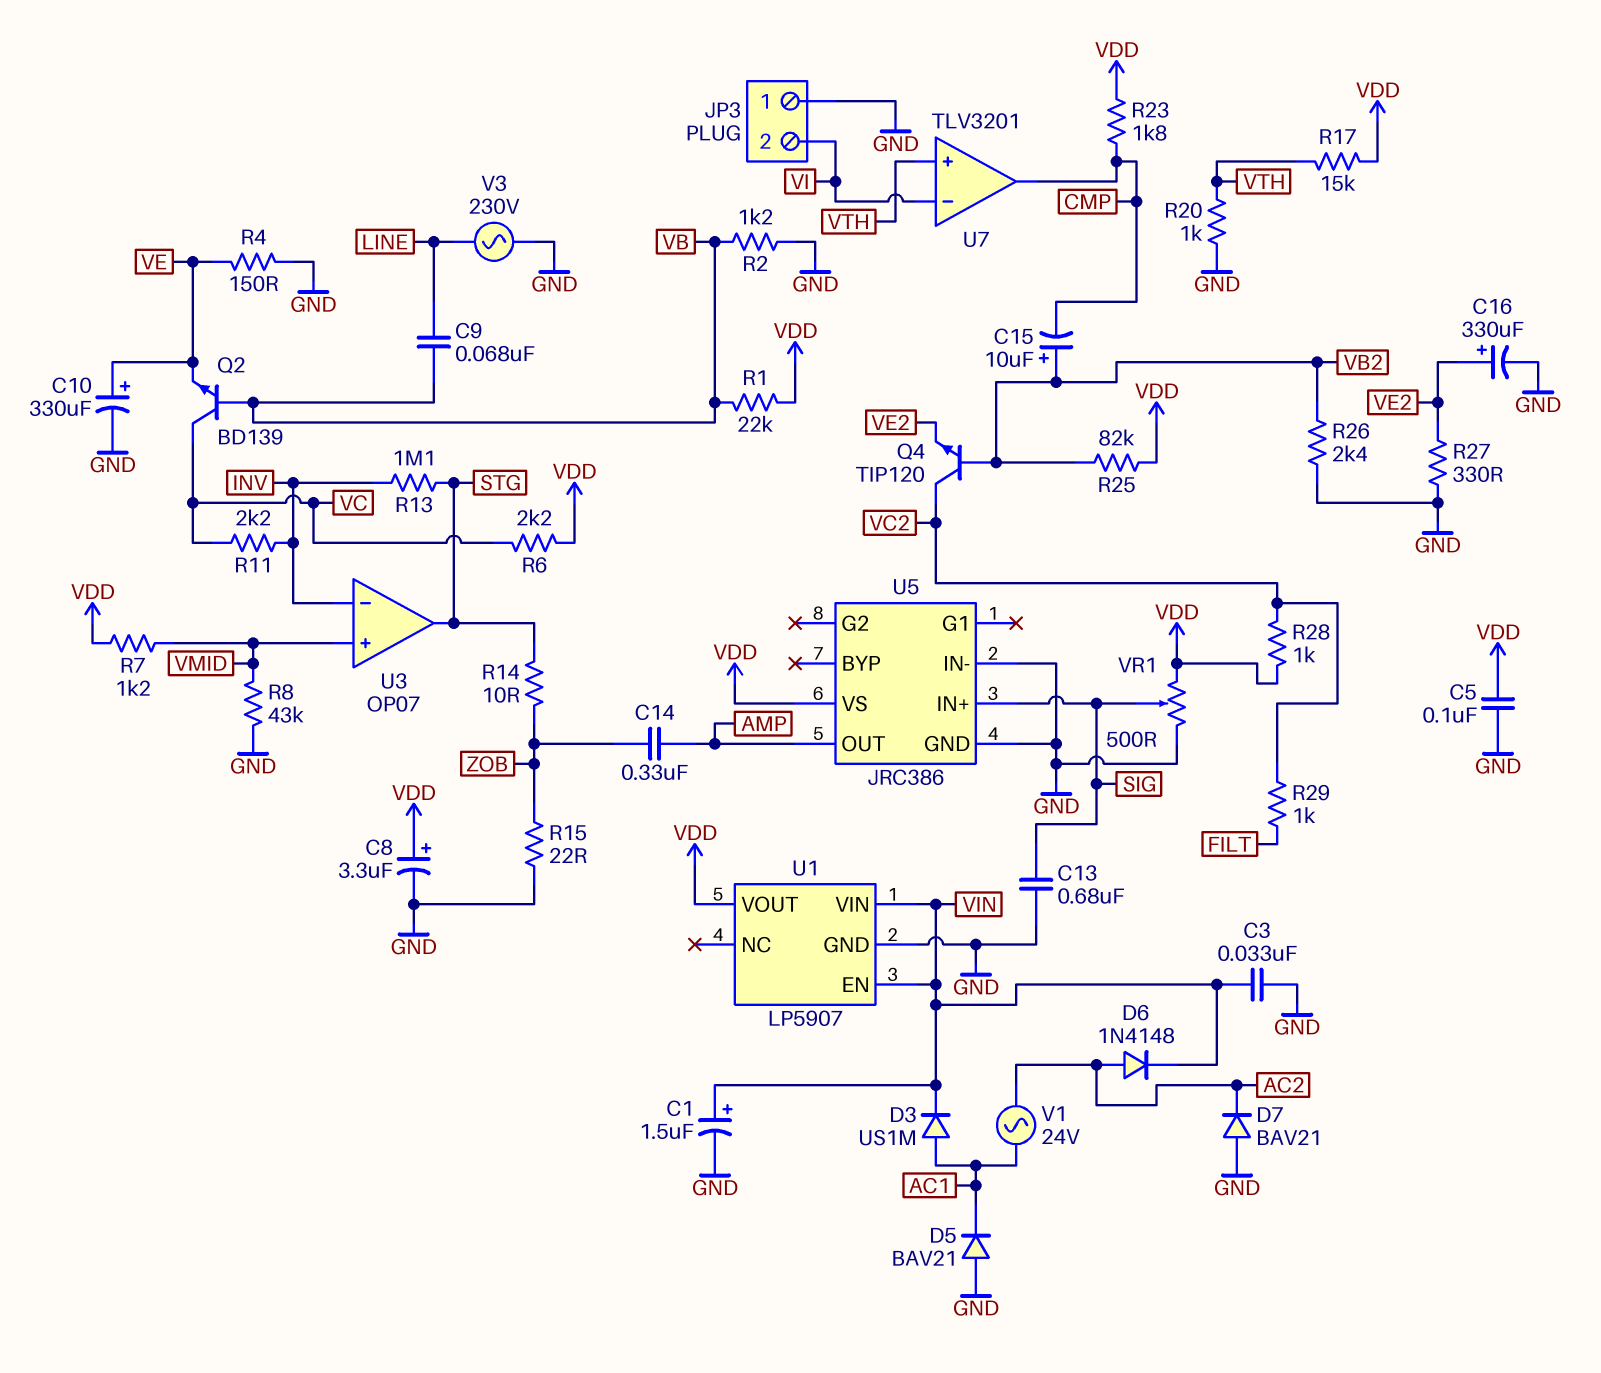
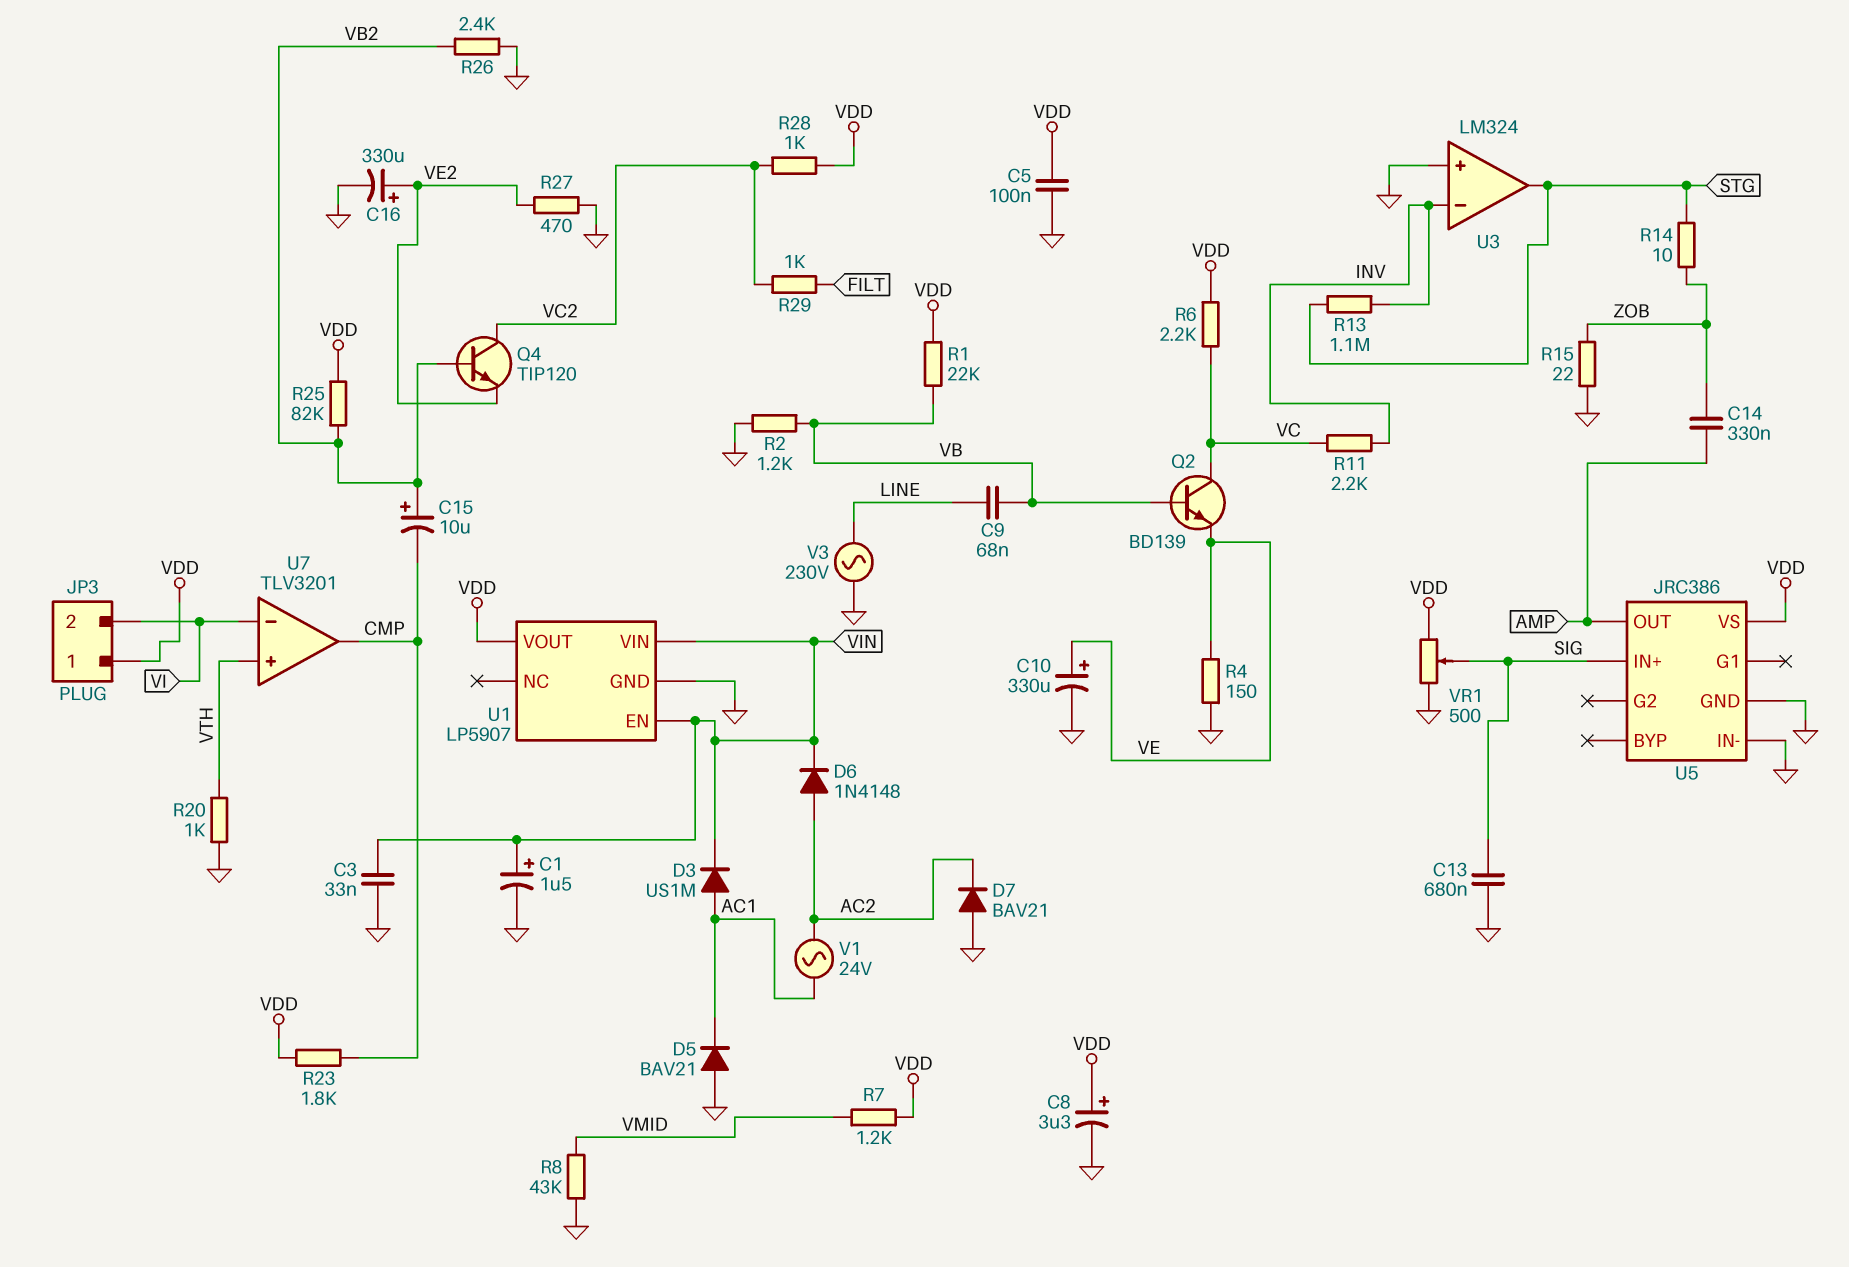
JP3 pin 1: GND -> VDD
R17: 15k (VDD, VTH) -> none
R27: 330 (GND, VE2) -> 470 (GND, VE2)
U3: OP07 -> LM324
U3 pin in+: VMID -> GND

